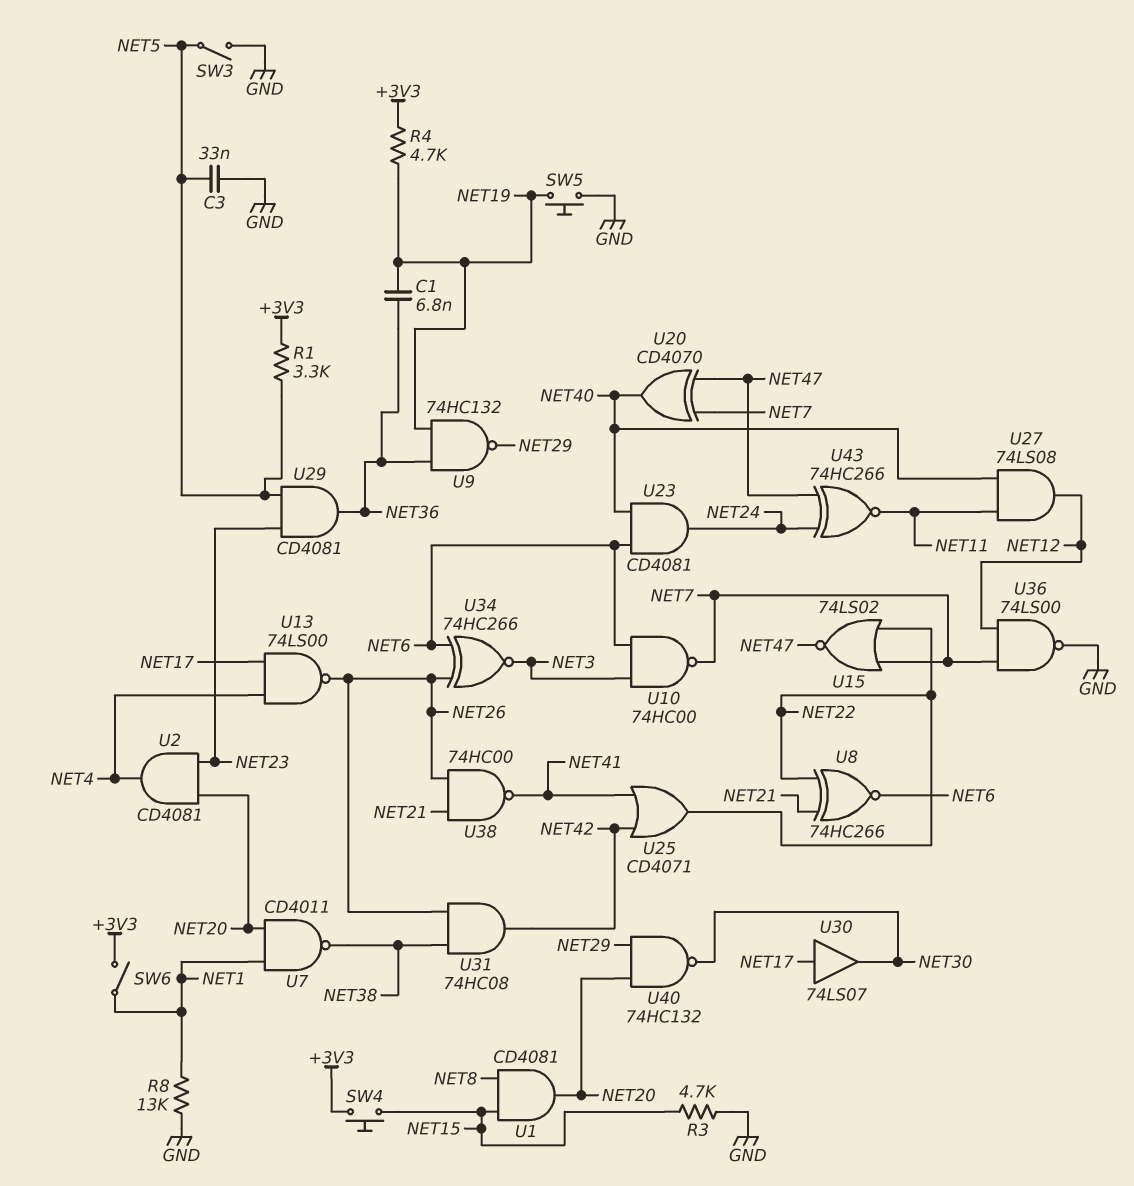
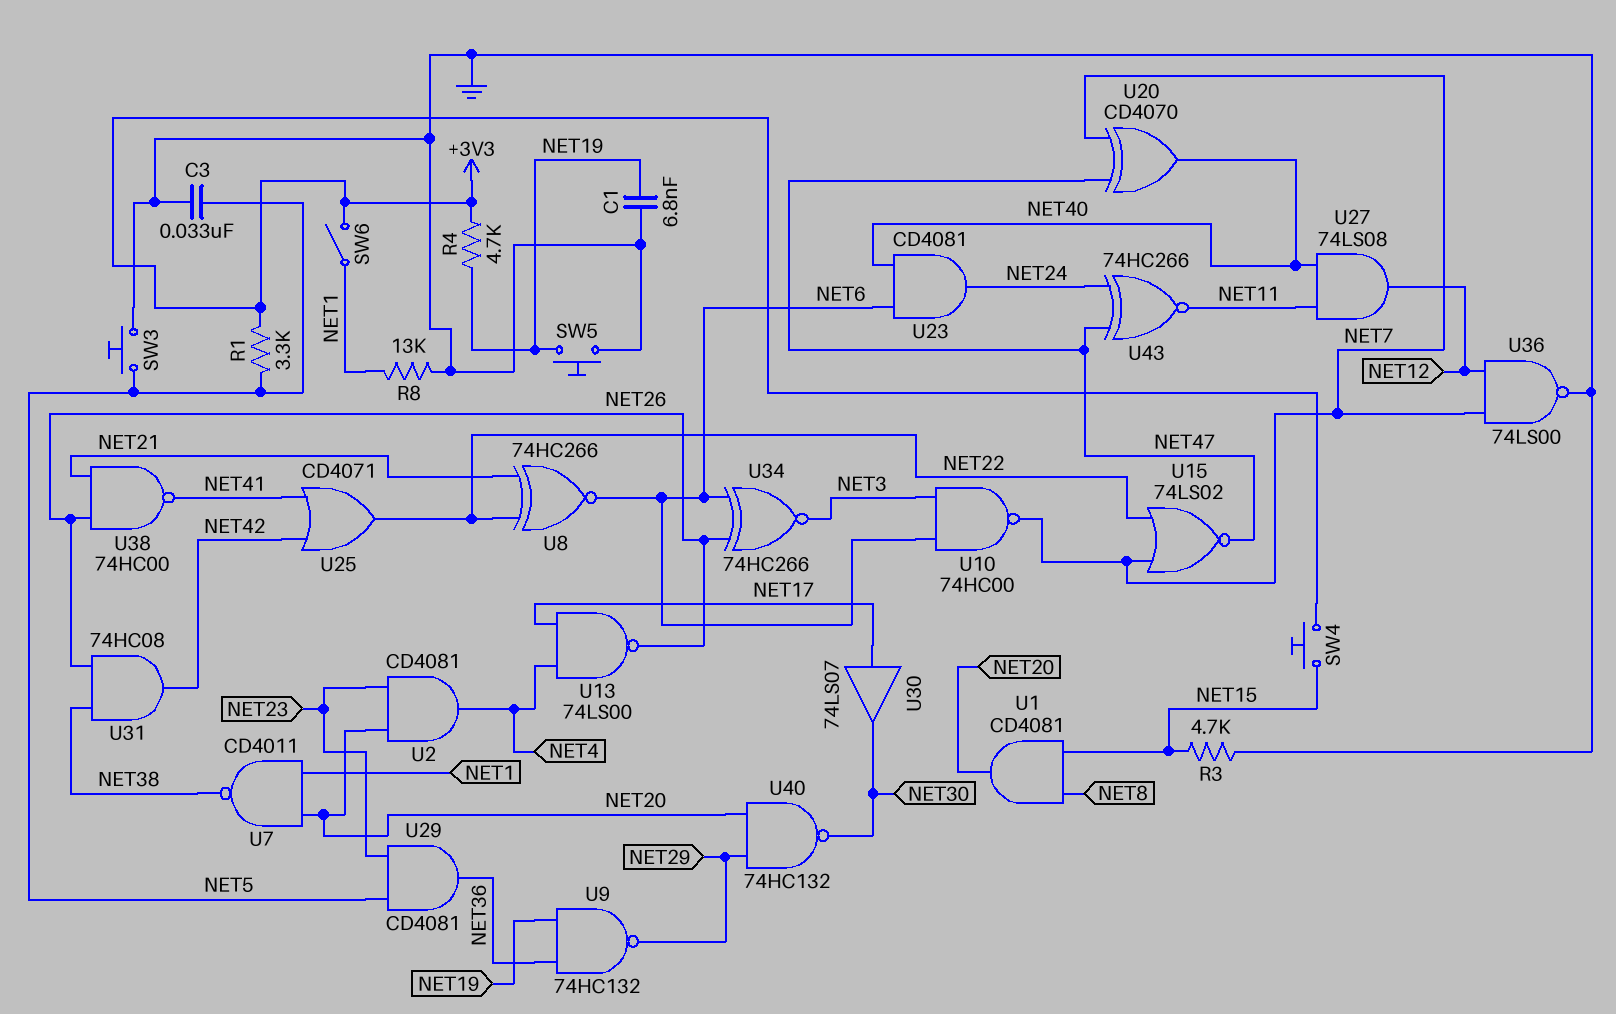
C1: 6.8nF (NET19, NET36) -> 6.8nF (GND, NET19)
SW3: switch (GND, NET5) -> button (GND, NET5)

